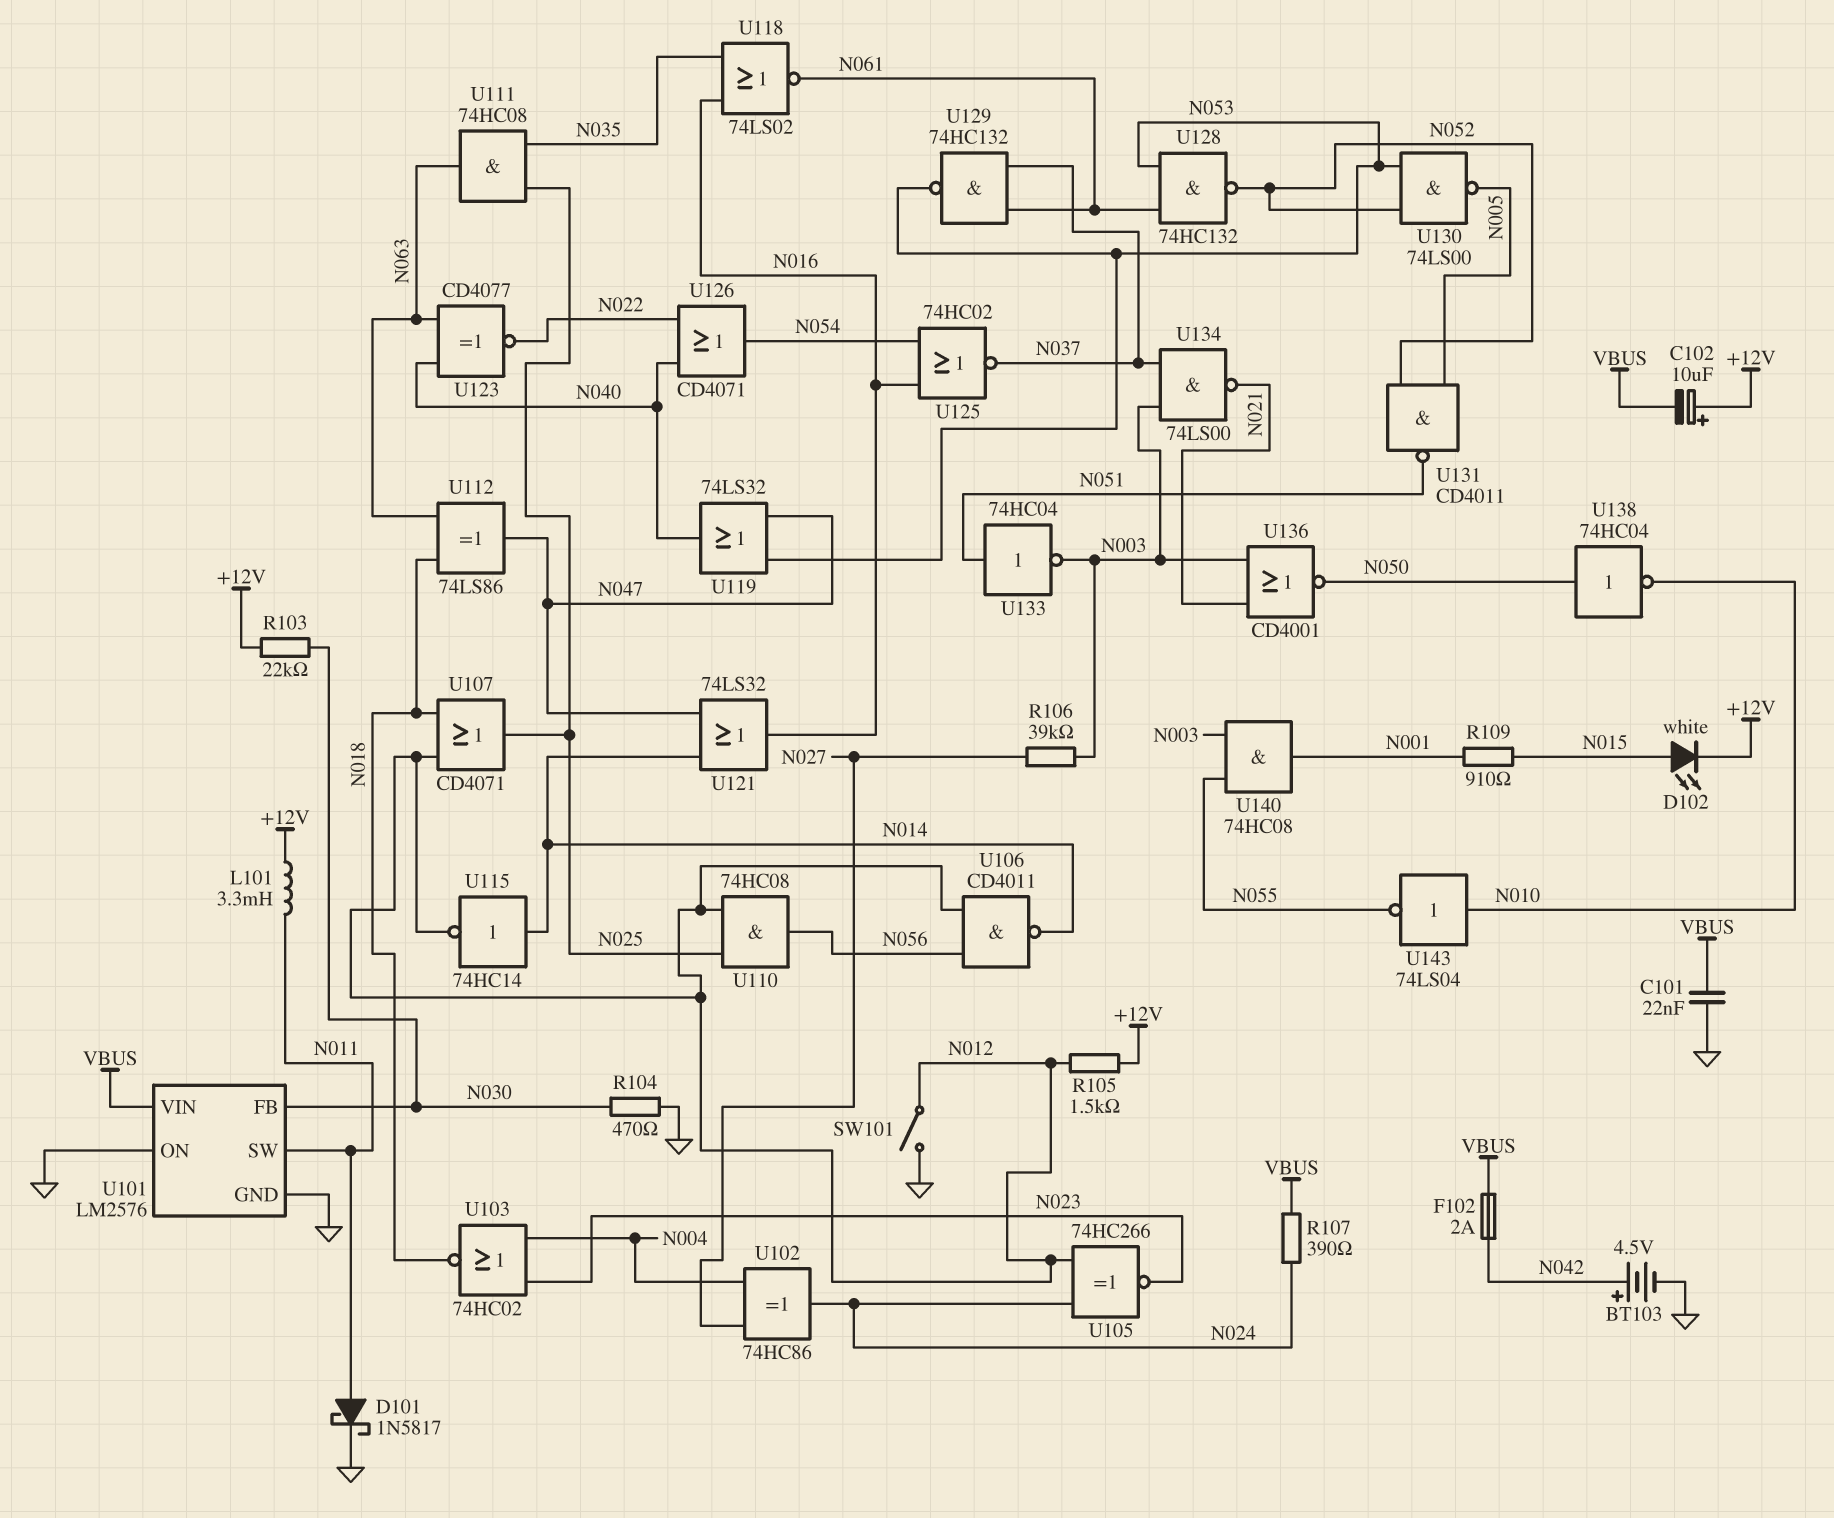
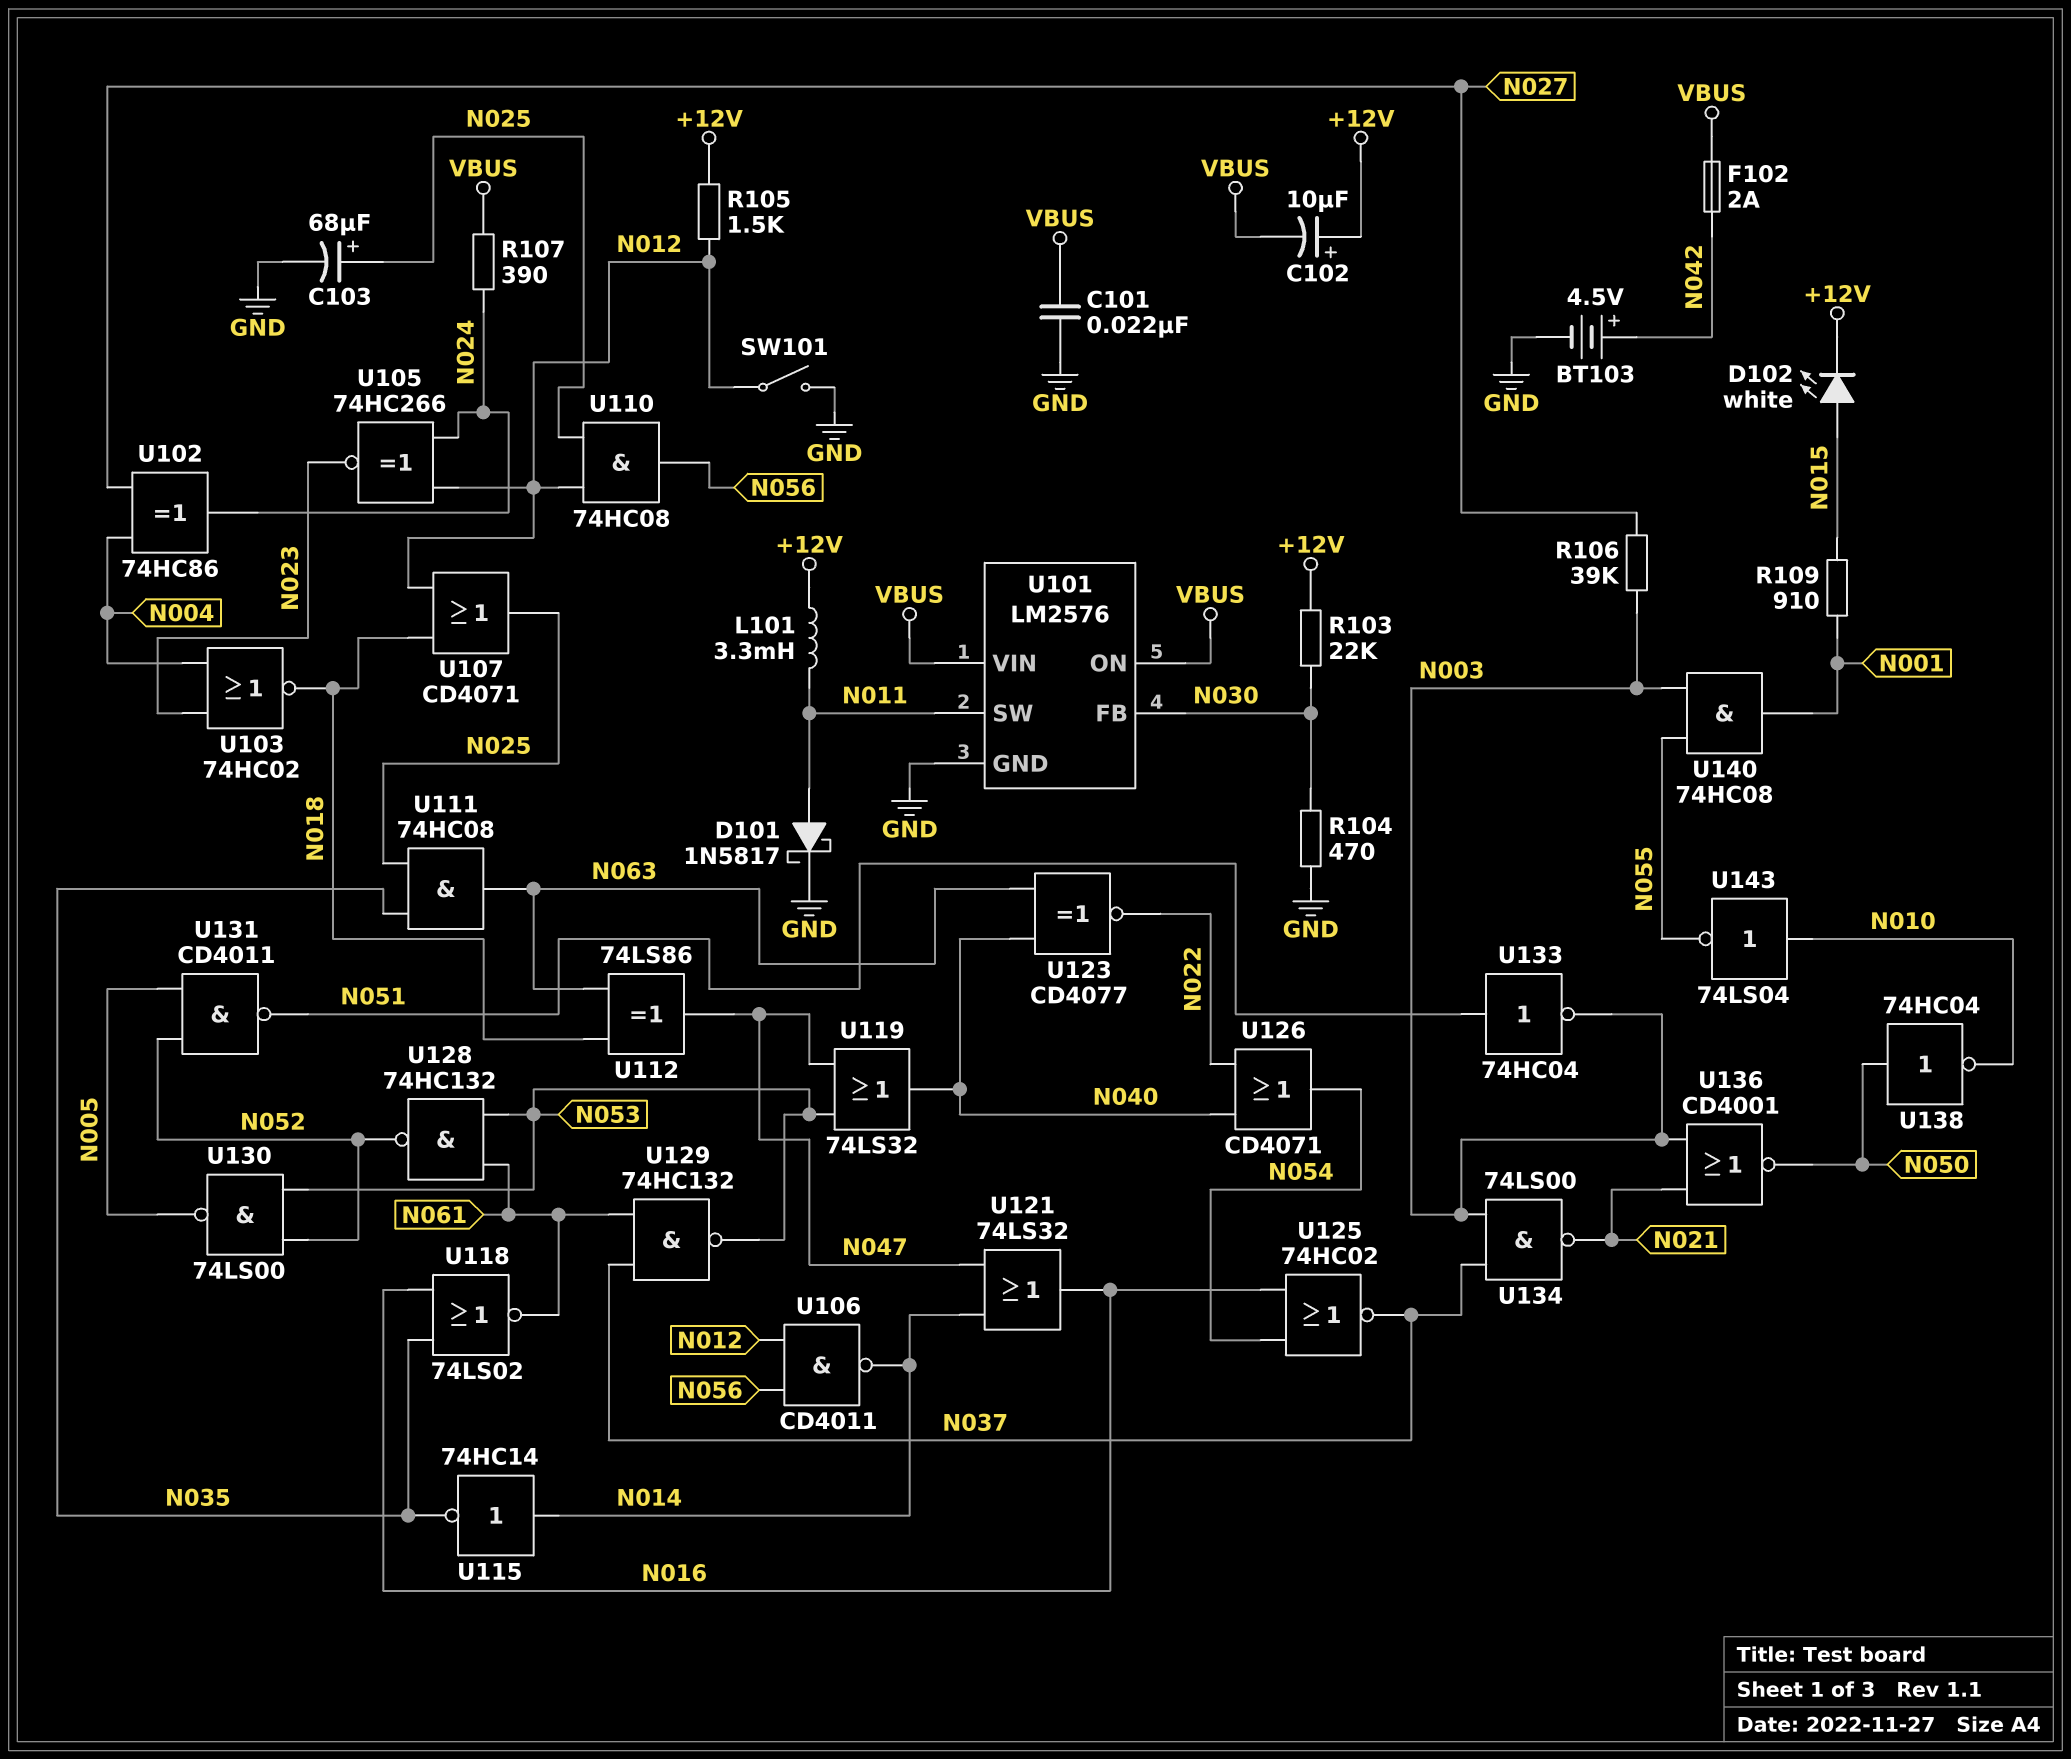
C103: none -> 68uF (plus N025, minus GND)
U101 pin ON: GND -> VBUS
U115: NOT 74HC14 (in N014, out N012) -> NOT 74HC14 (in N014, out N035)

